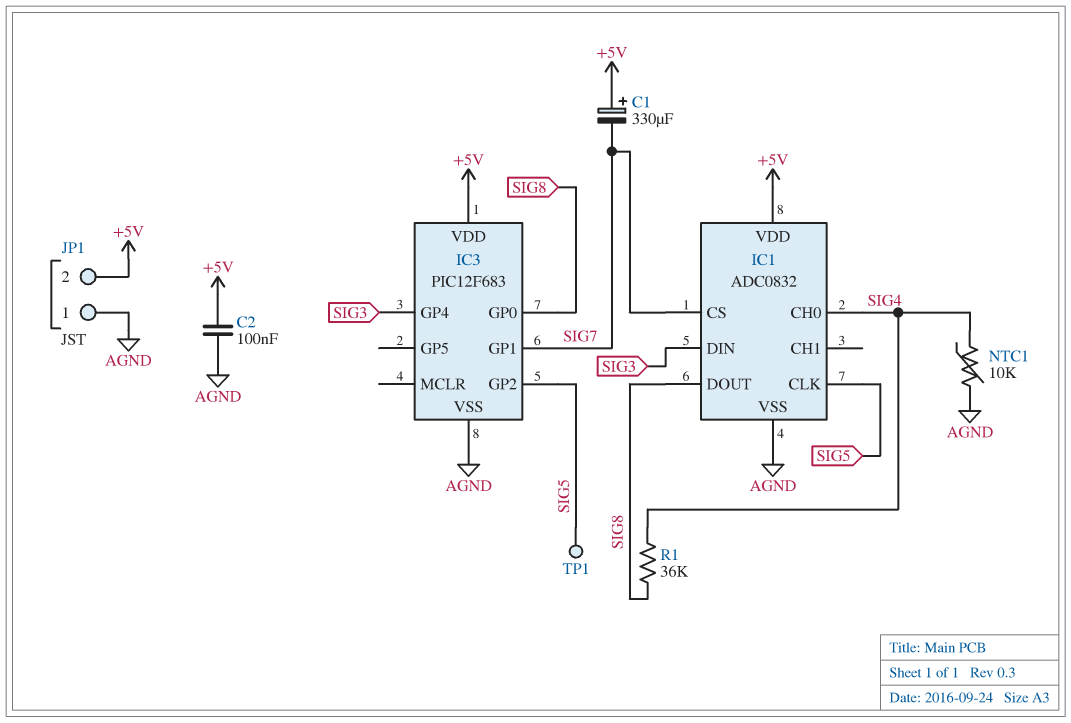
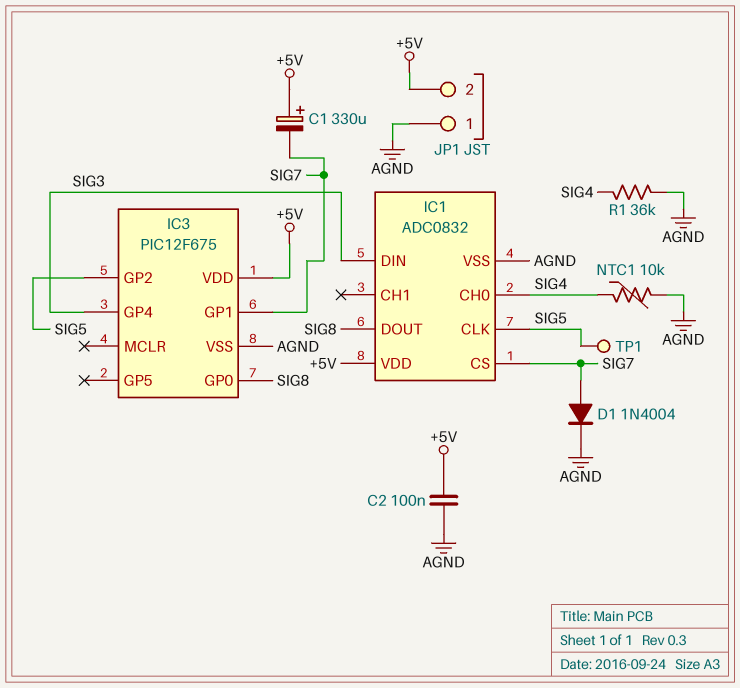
D1: none -> diode 1N4004 (A SIG7, K AGND)
IC3: PIC12F683 -> PIC12F675
R1: 36k (SIG4, SIG8) -> 36k (AGND, SIG4)

